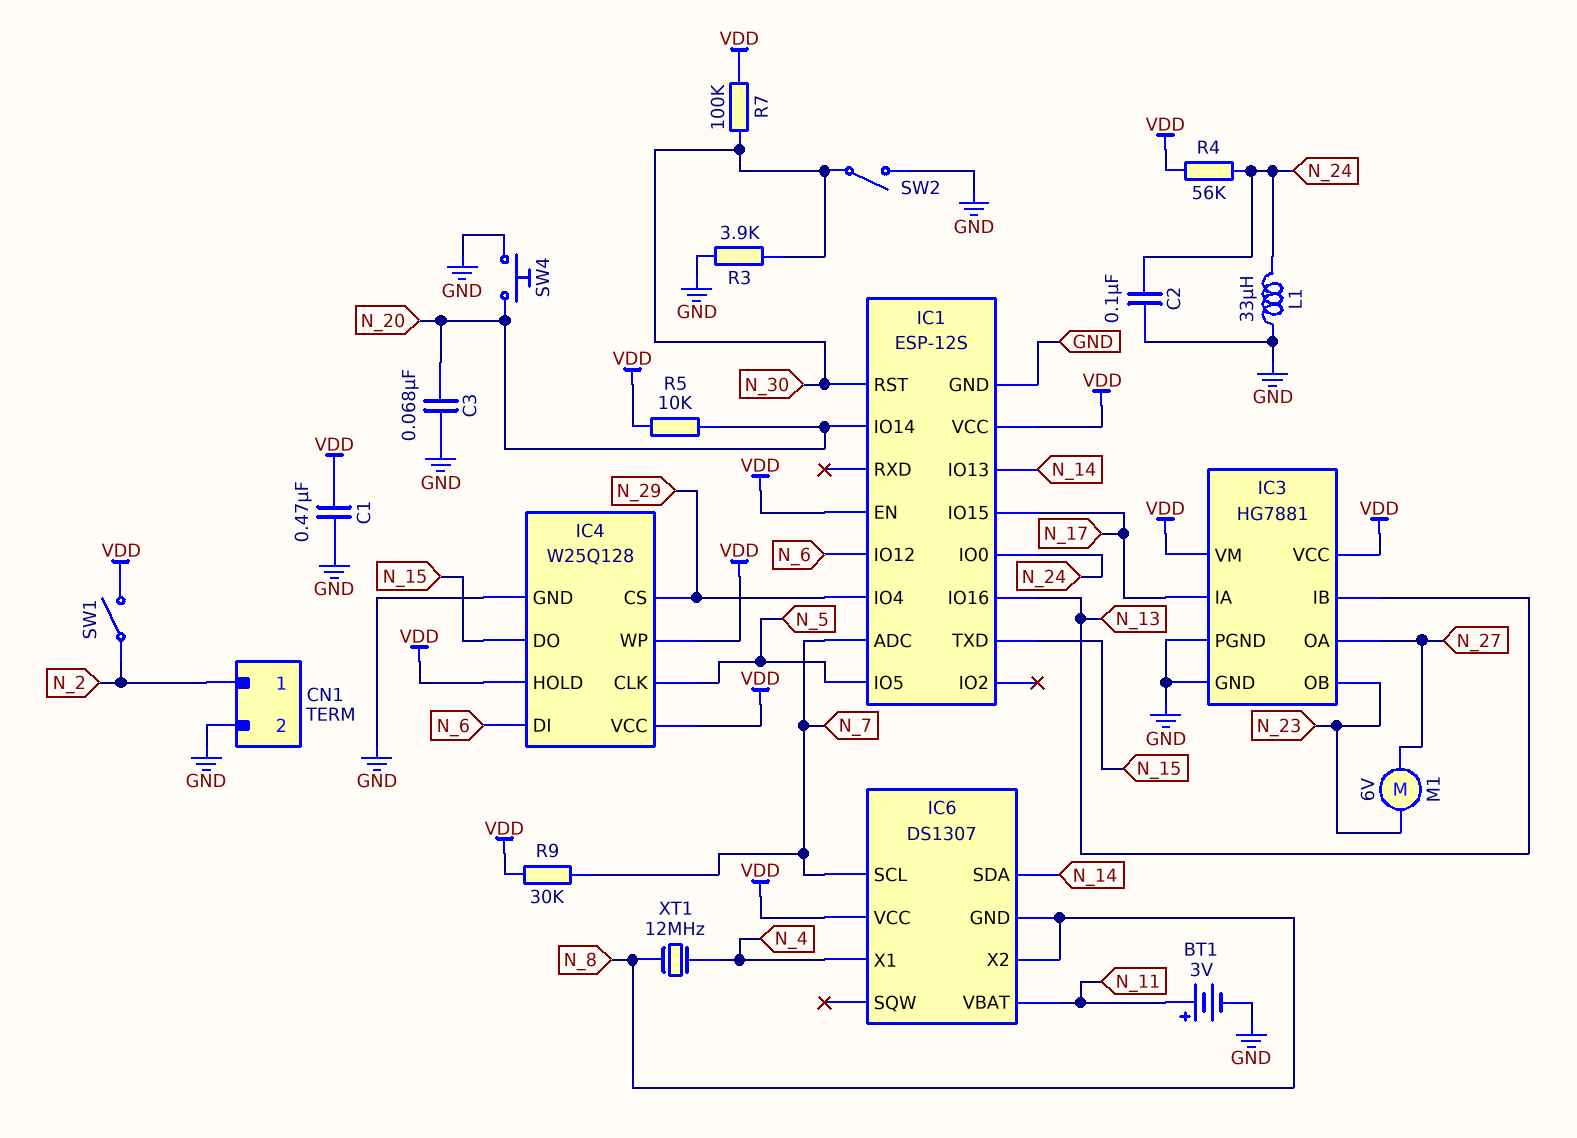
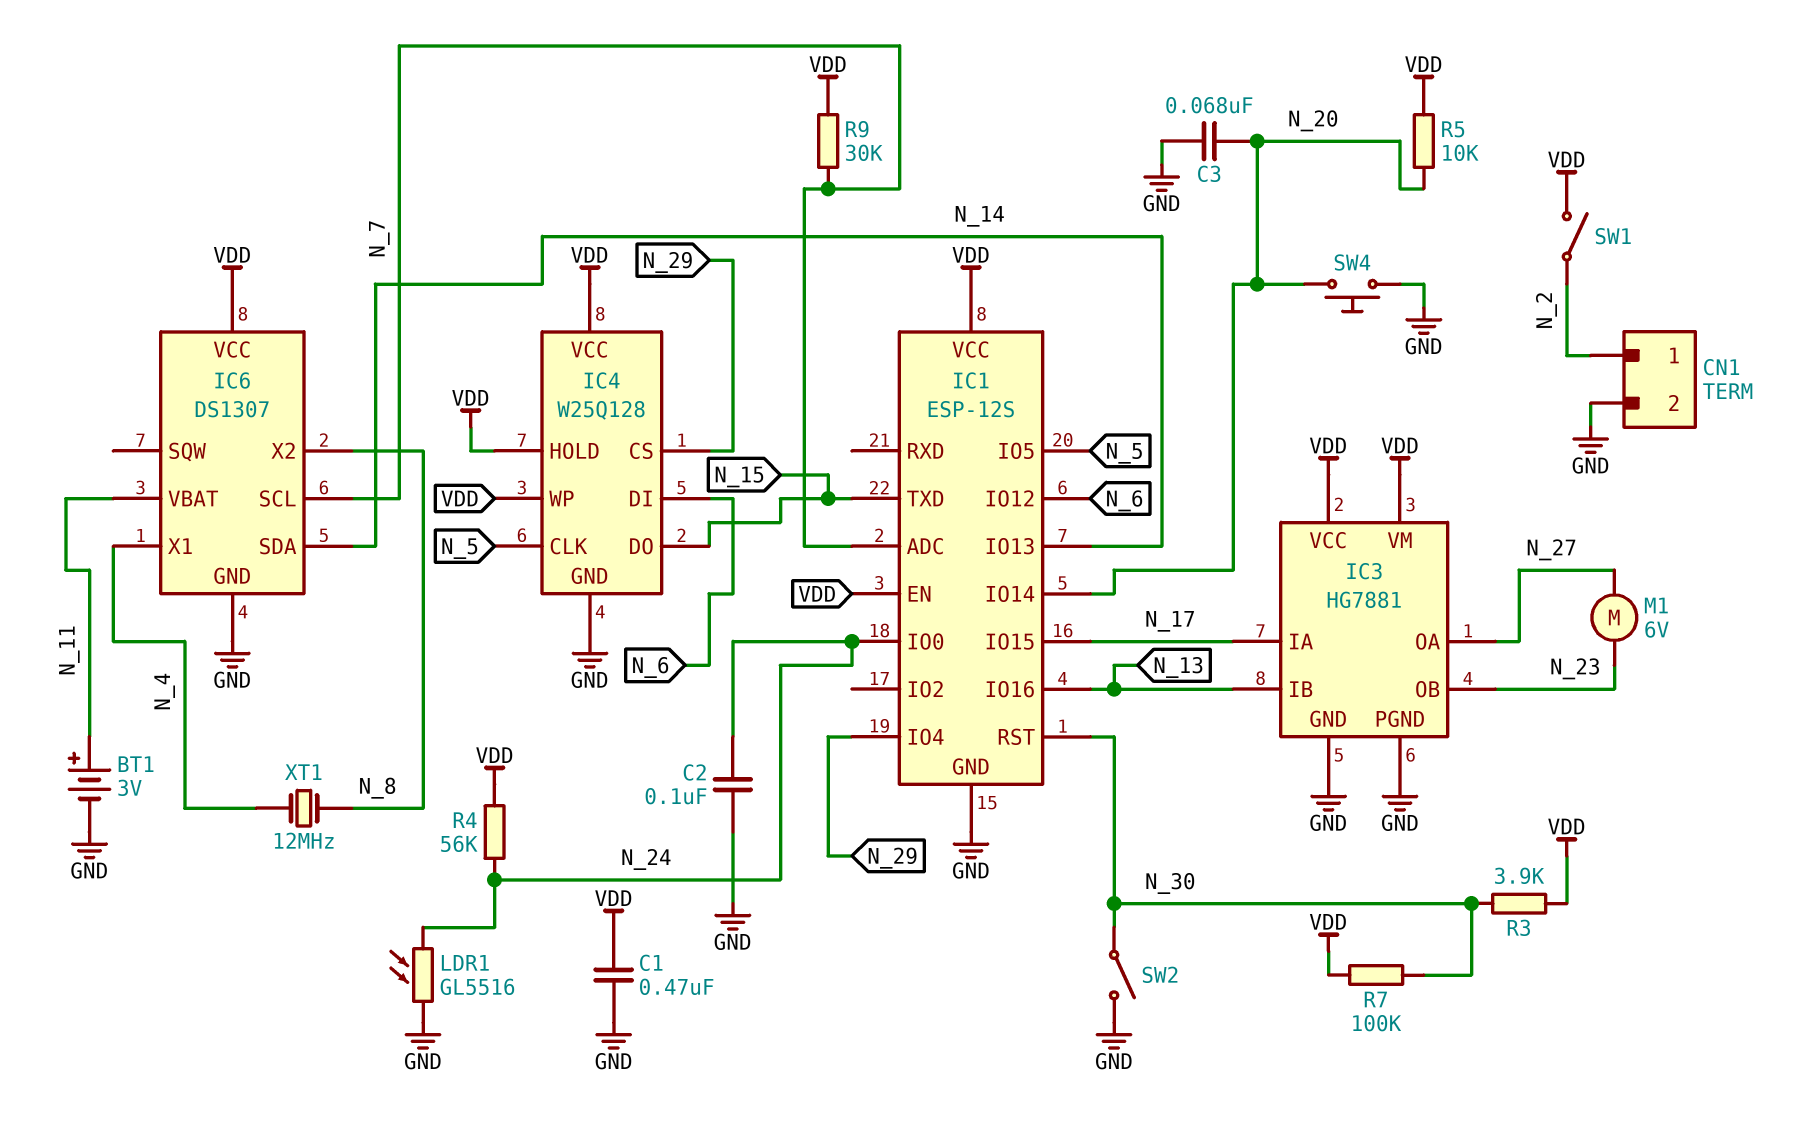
IC6 pin GND: N_8 -> GND
L1: 33uH (GND, N_24) -> none
LDR1: none -> GL5516 (GND, N_24)
R3: 3.9k (GND, N_30) -> 3.9k (N_30, VDD)

